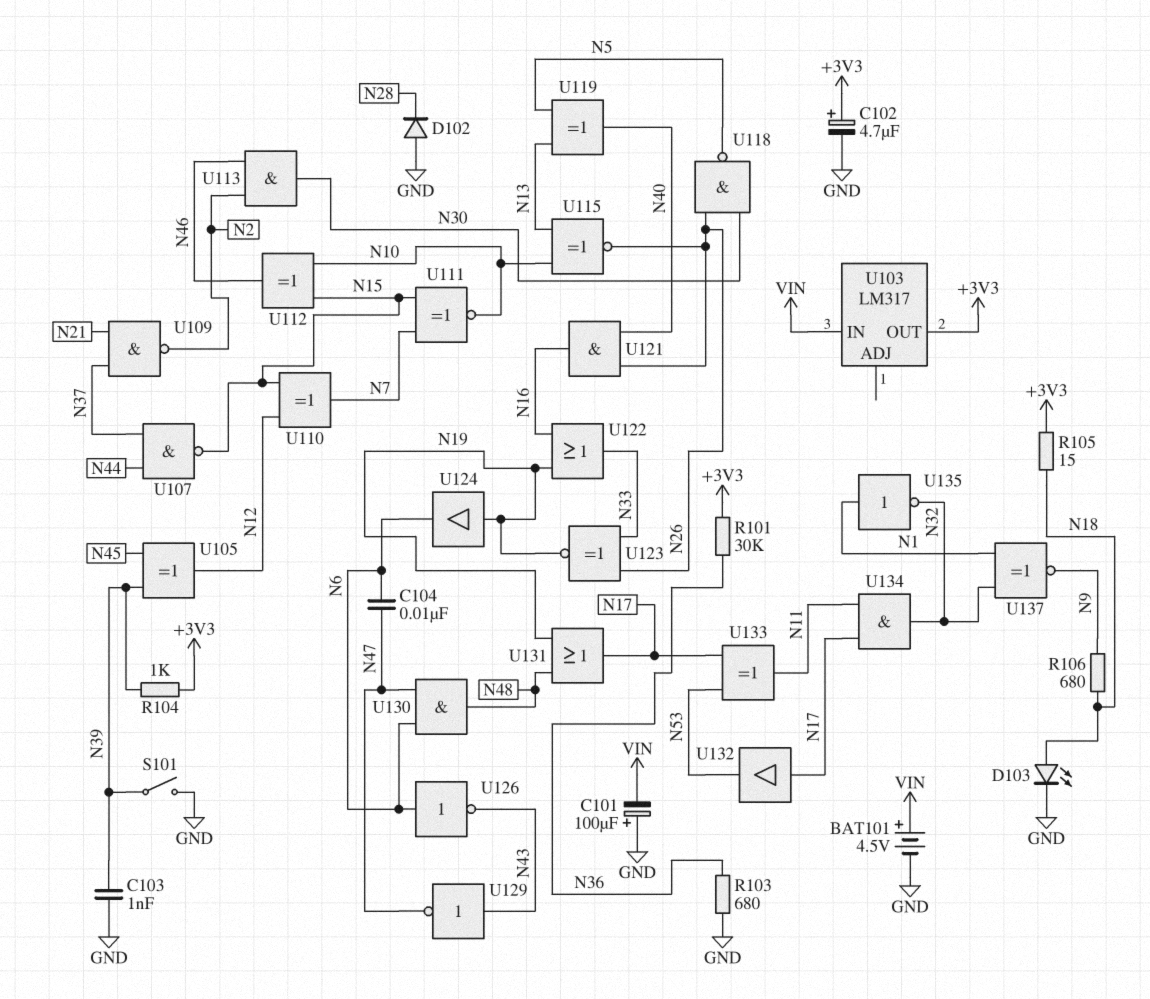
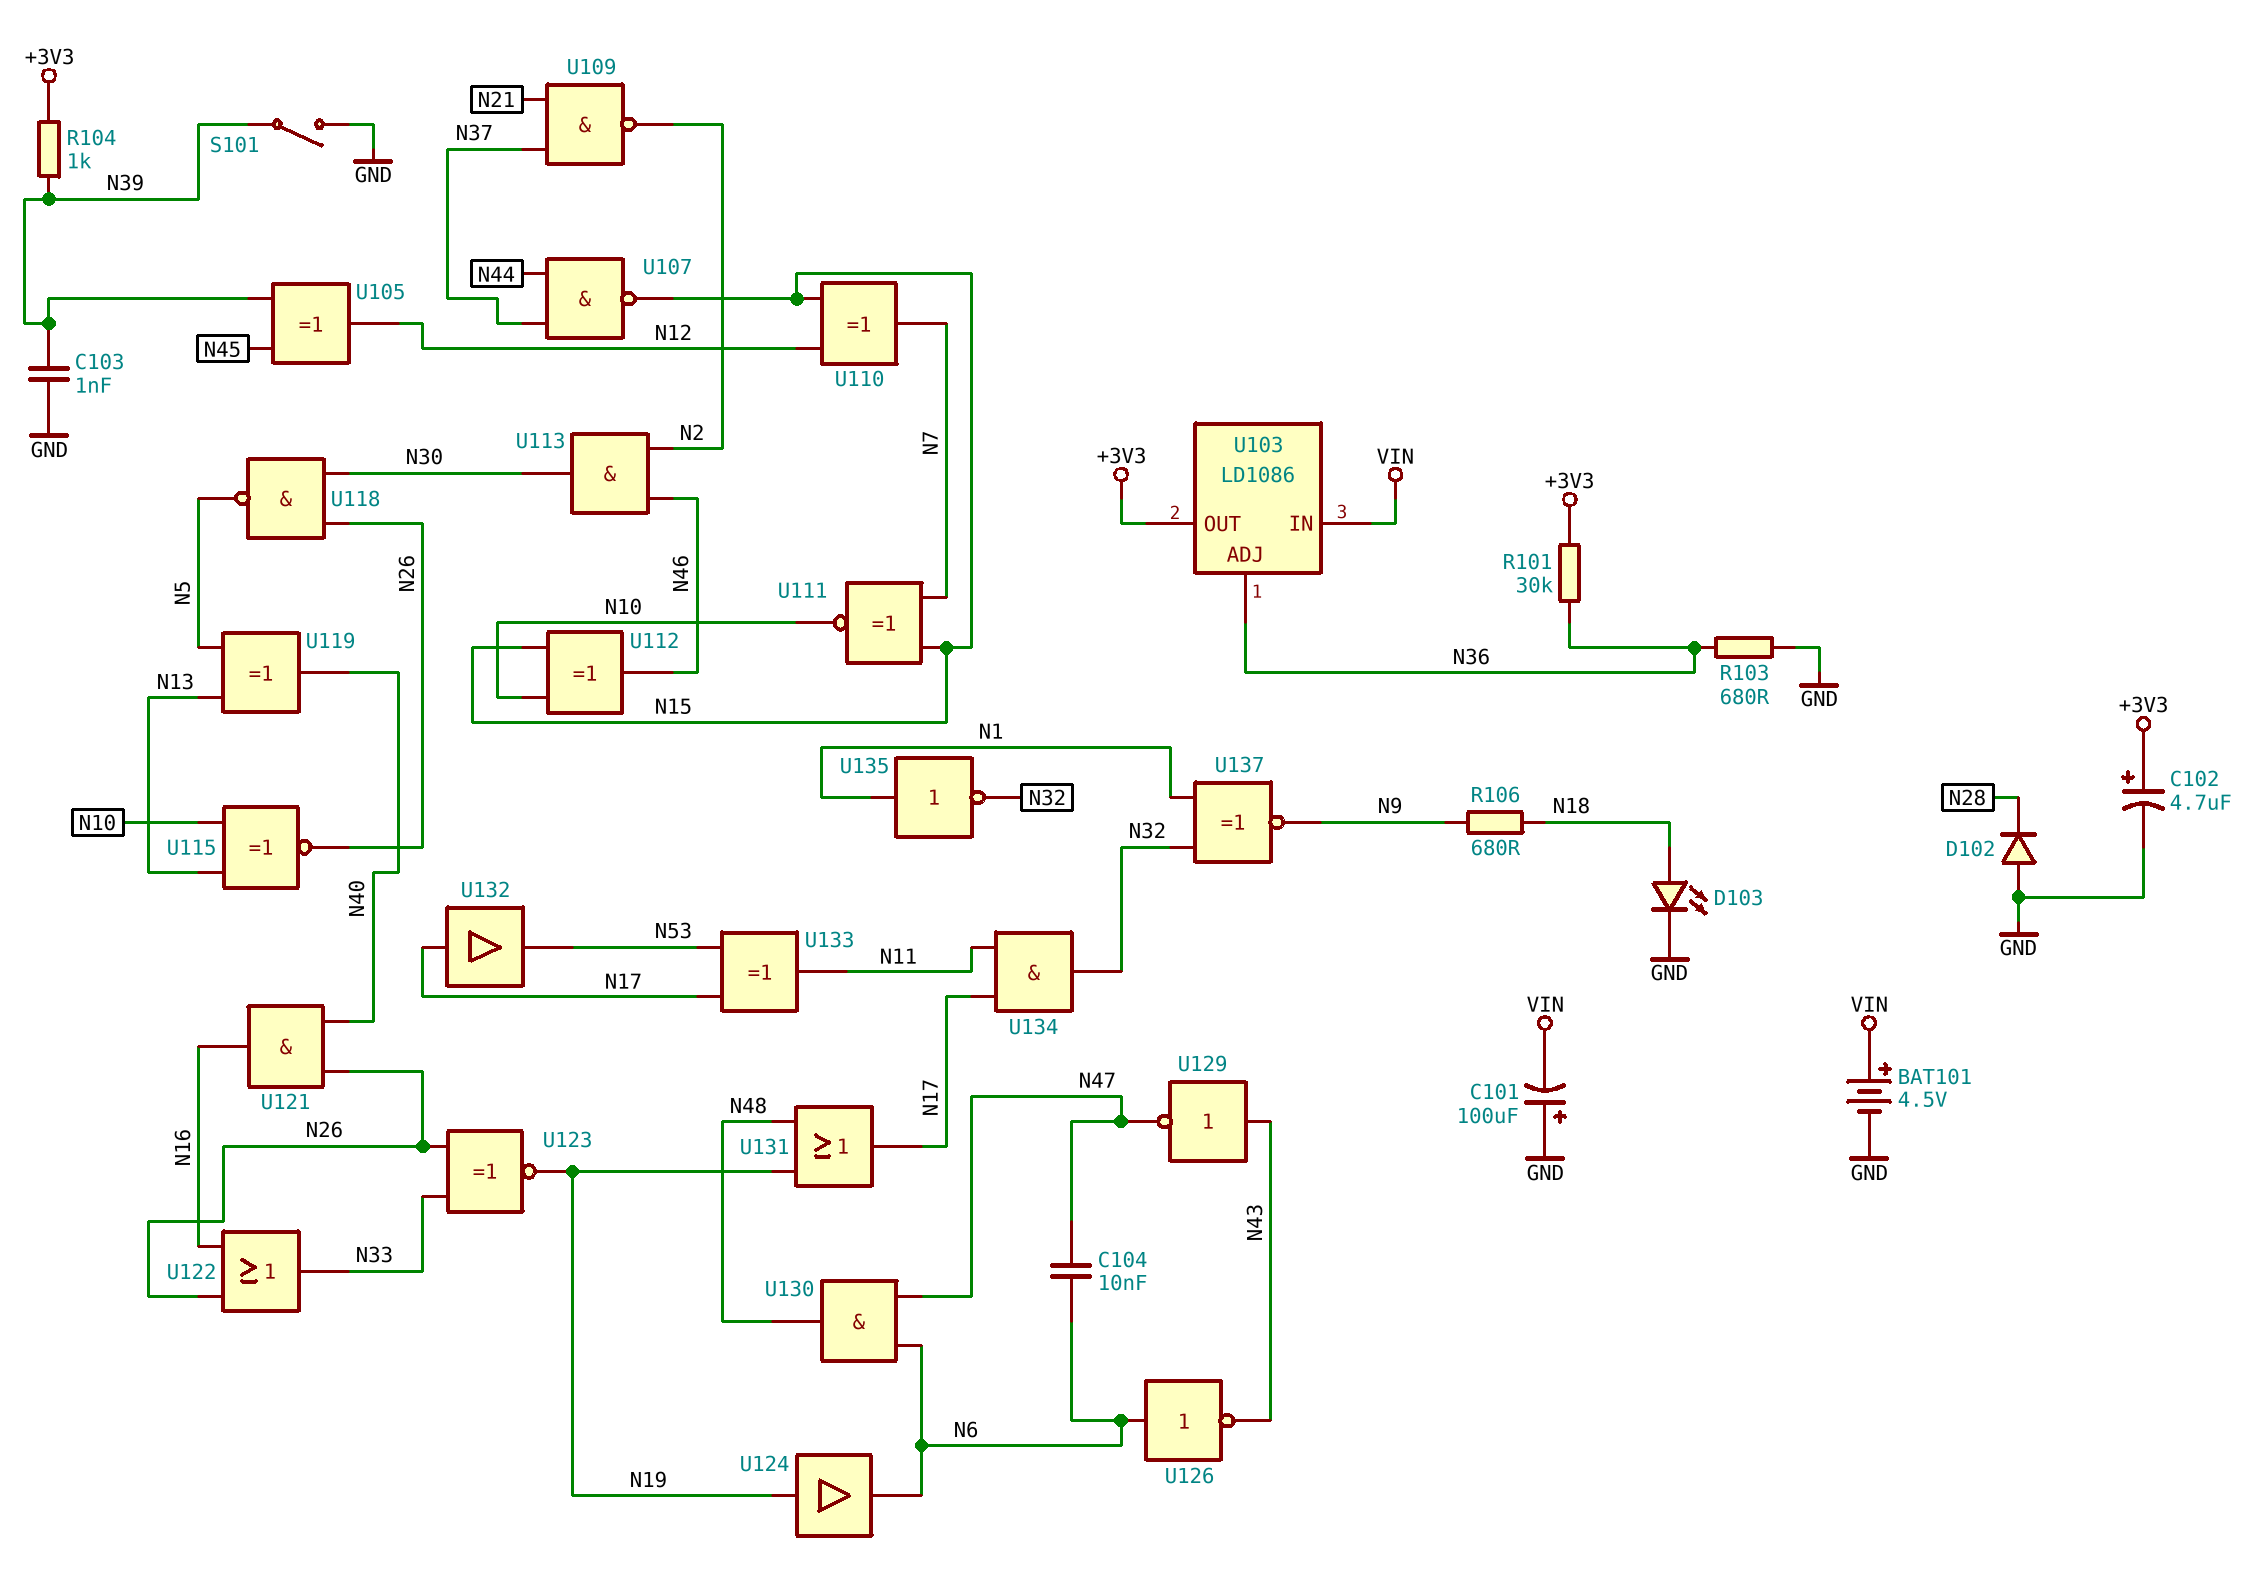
R105: 15 (+3V3, N18) -> none
U103: LM317 -> LD1086
U103 pin ADJ: none -> N36
U122: OR (in N16, in N19, out N33) -> OR (in N16, in N26, out N33)

